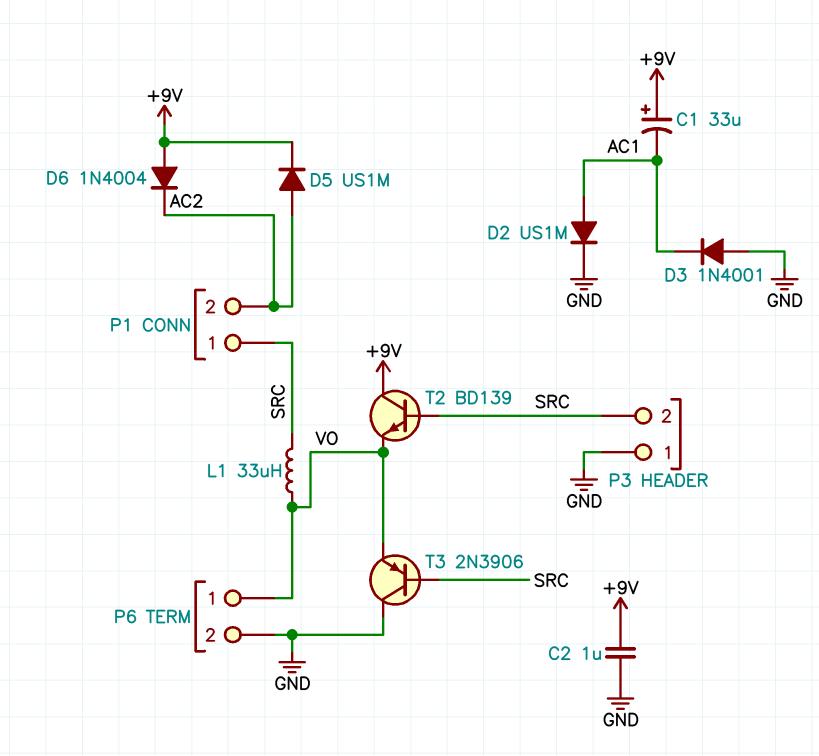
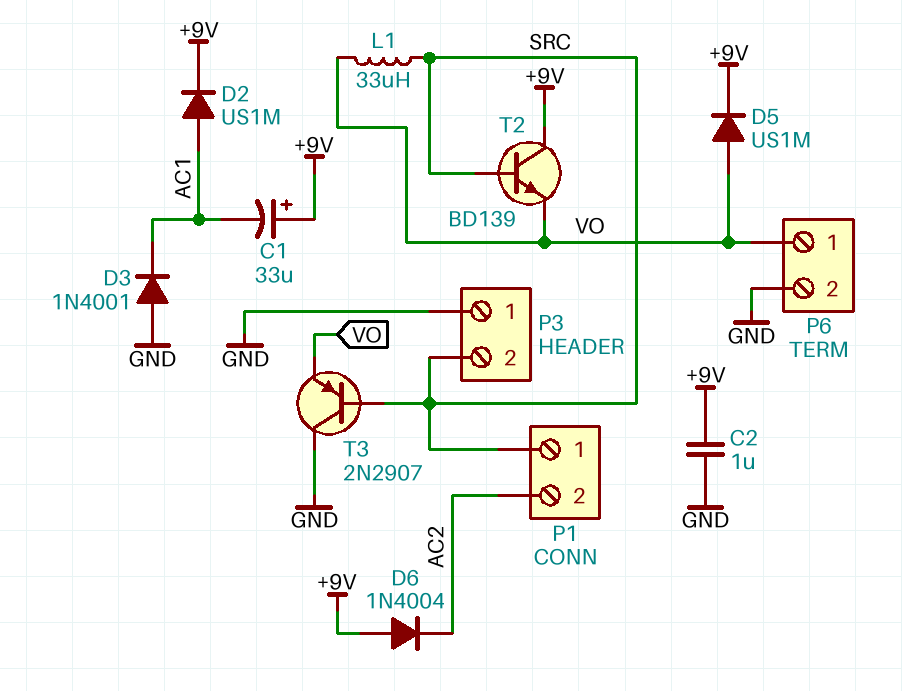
D2: diode US1M (A AC1, K GND) -> diode US1M (A AC1, K +9V)
D5: diode US1M (A AC2, K +9V) -> diode US1M (A VO, K +9V)
T3: PNP 2N3906 (B SRC, C GND, E VO) -> PNP 2N2907 (B SRC, C GND, E VO)

